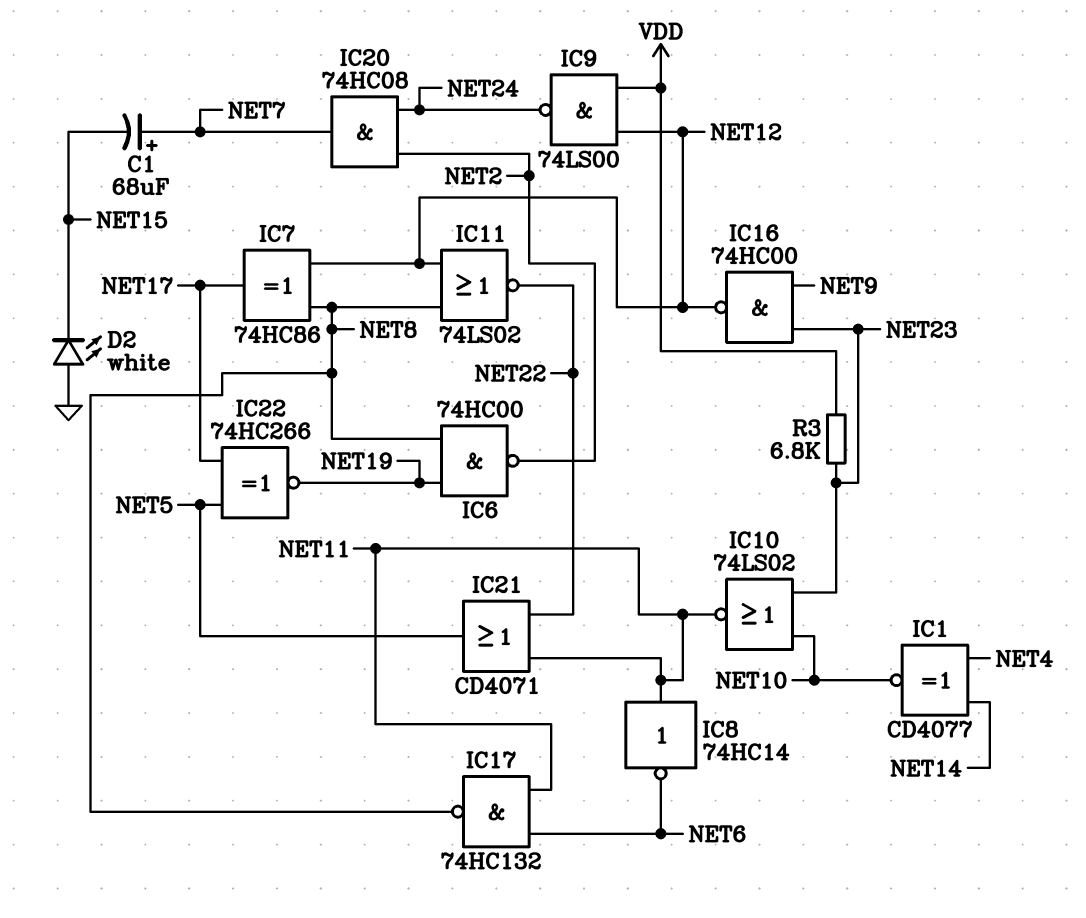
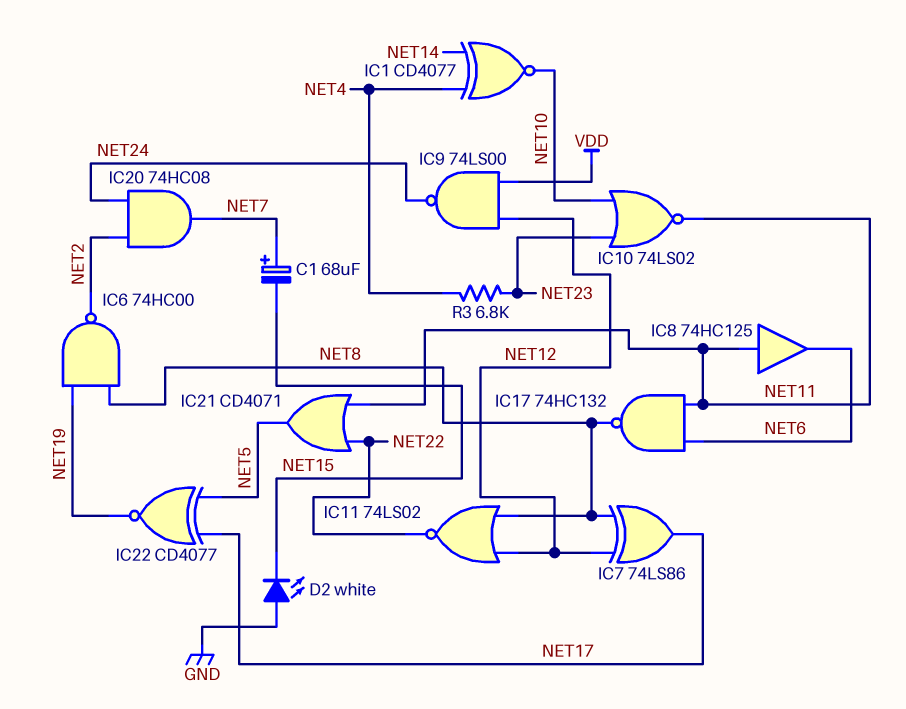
IC7: XOR 74HC86 (in NET8, in NET12, out NET17) -> XOR 74LS86 (in NET8, in NET12, out NET17)
IC8: NOT 74HC14 (in NET11, out NET6) -> buffer 74HC125 (in NET11, out NET6)
IC16: NAND 74HC00 (in NET9, in NET23, out NET12) -> none
IC22: XNOR 74HC266 (in NET5, in NET17, out NET19) -> XNOR CD4077 (in NET5, in NET17, out NET19)
R3: 6.8k (NET23, VDD) -> 6.8k (NET4, NET23)

